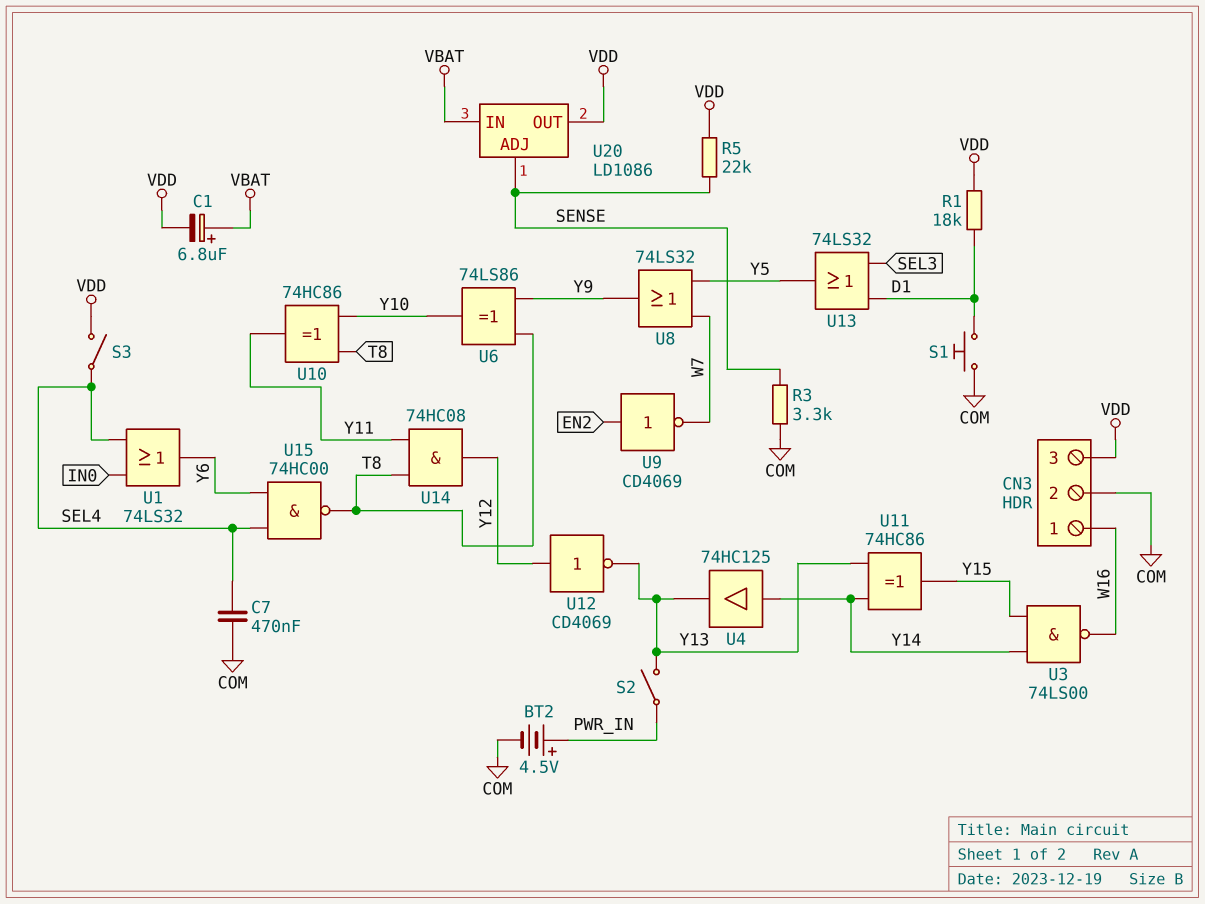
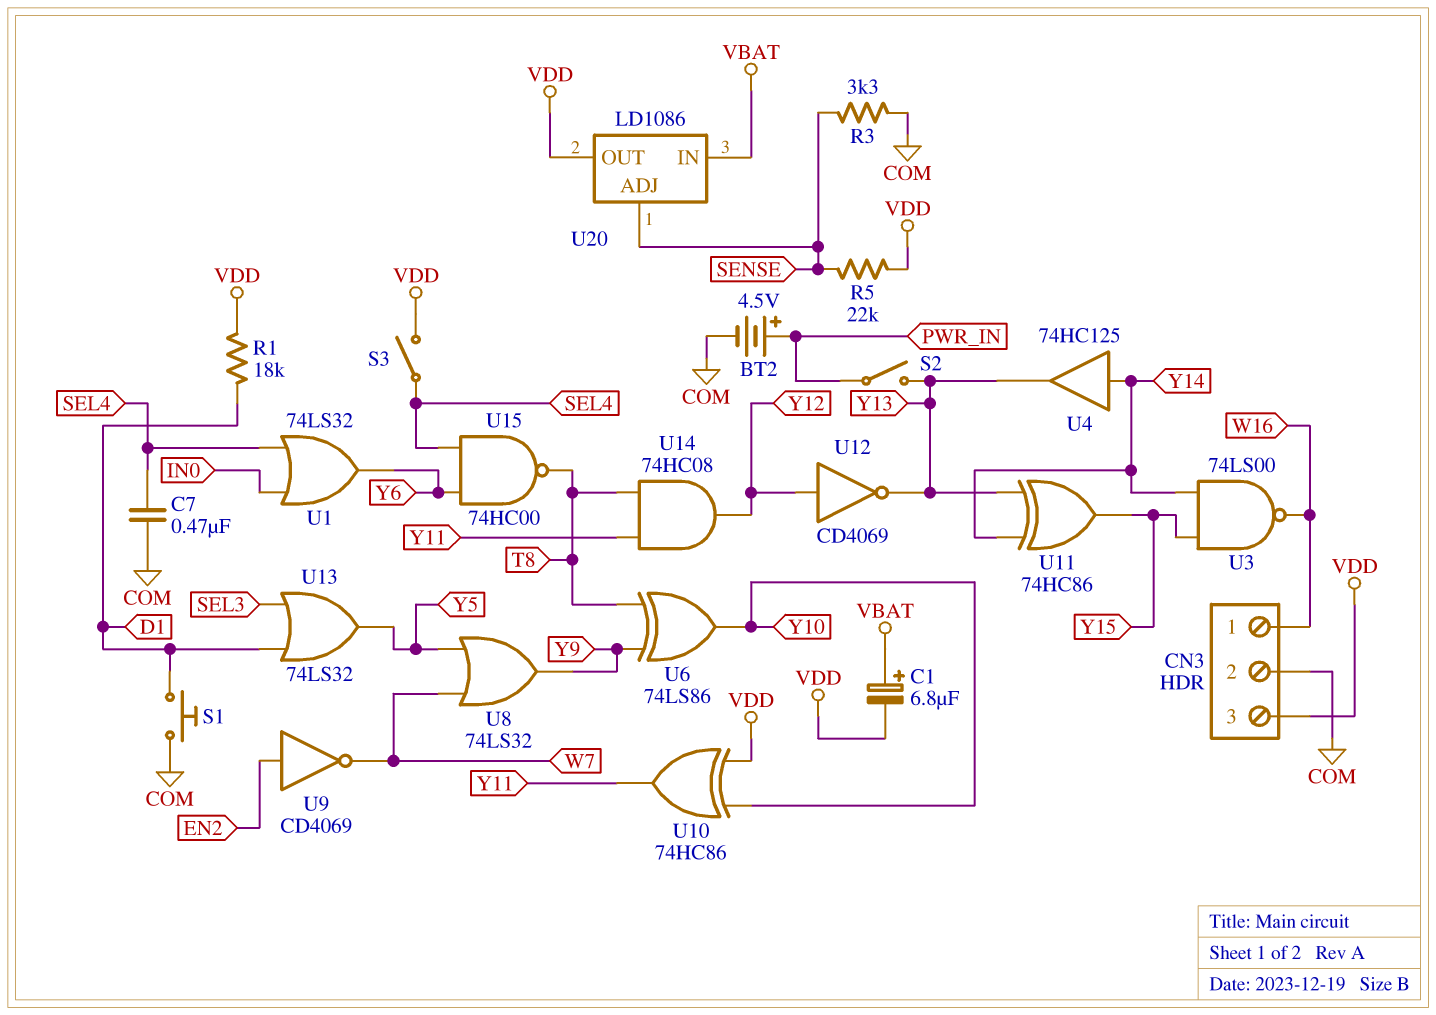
U10: XOR 74HC86 (in T8, in Y10, out Y11) -> XOR 74HC86 (in VDD, in Y10, out Y11)

